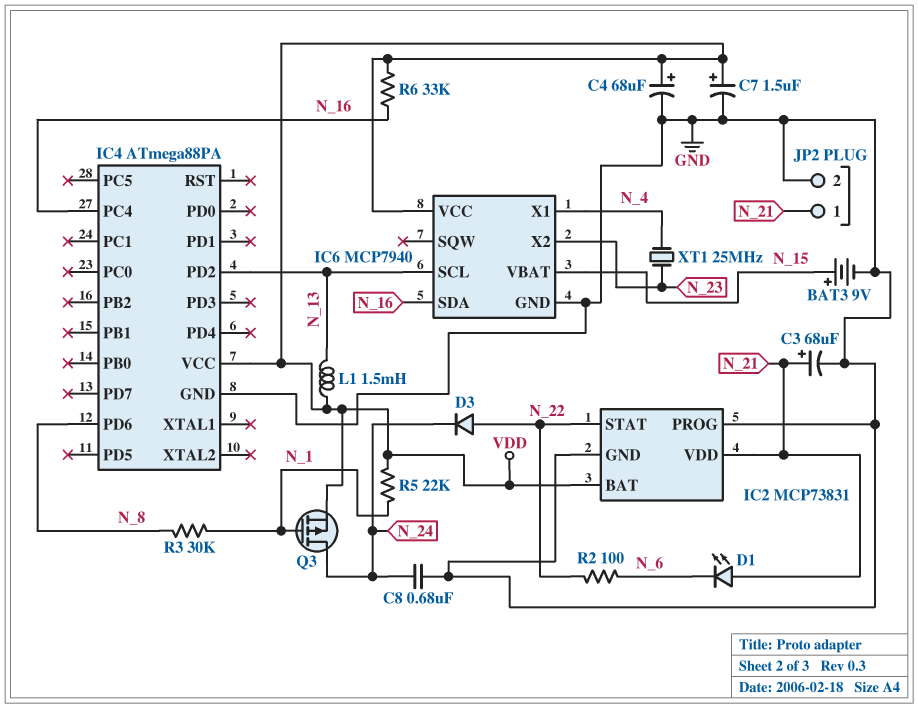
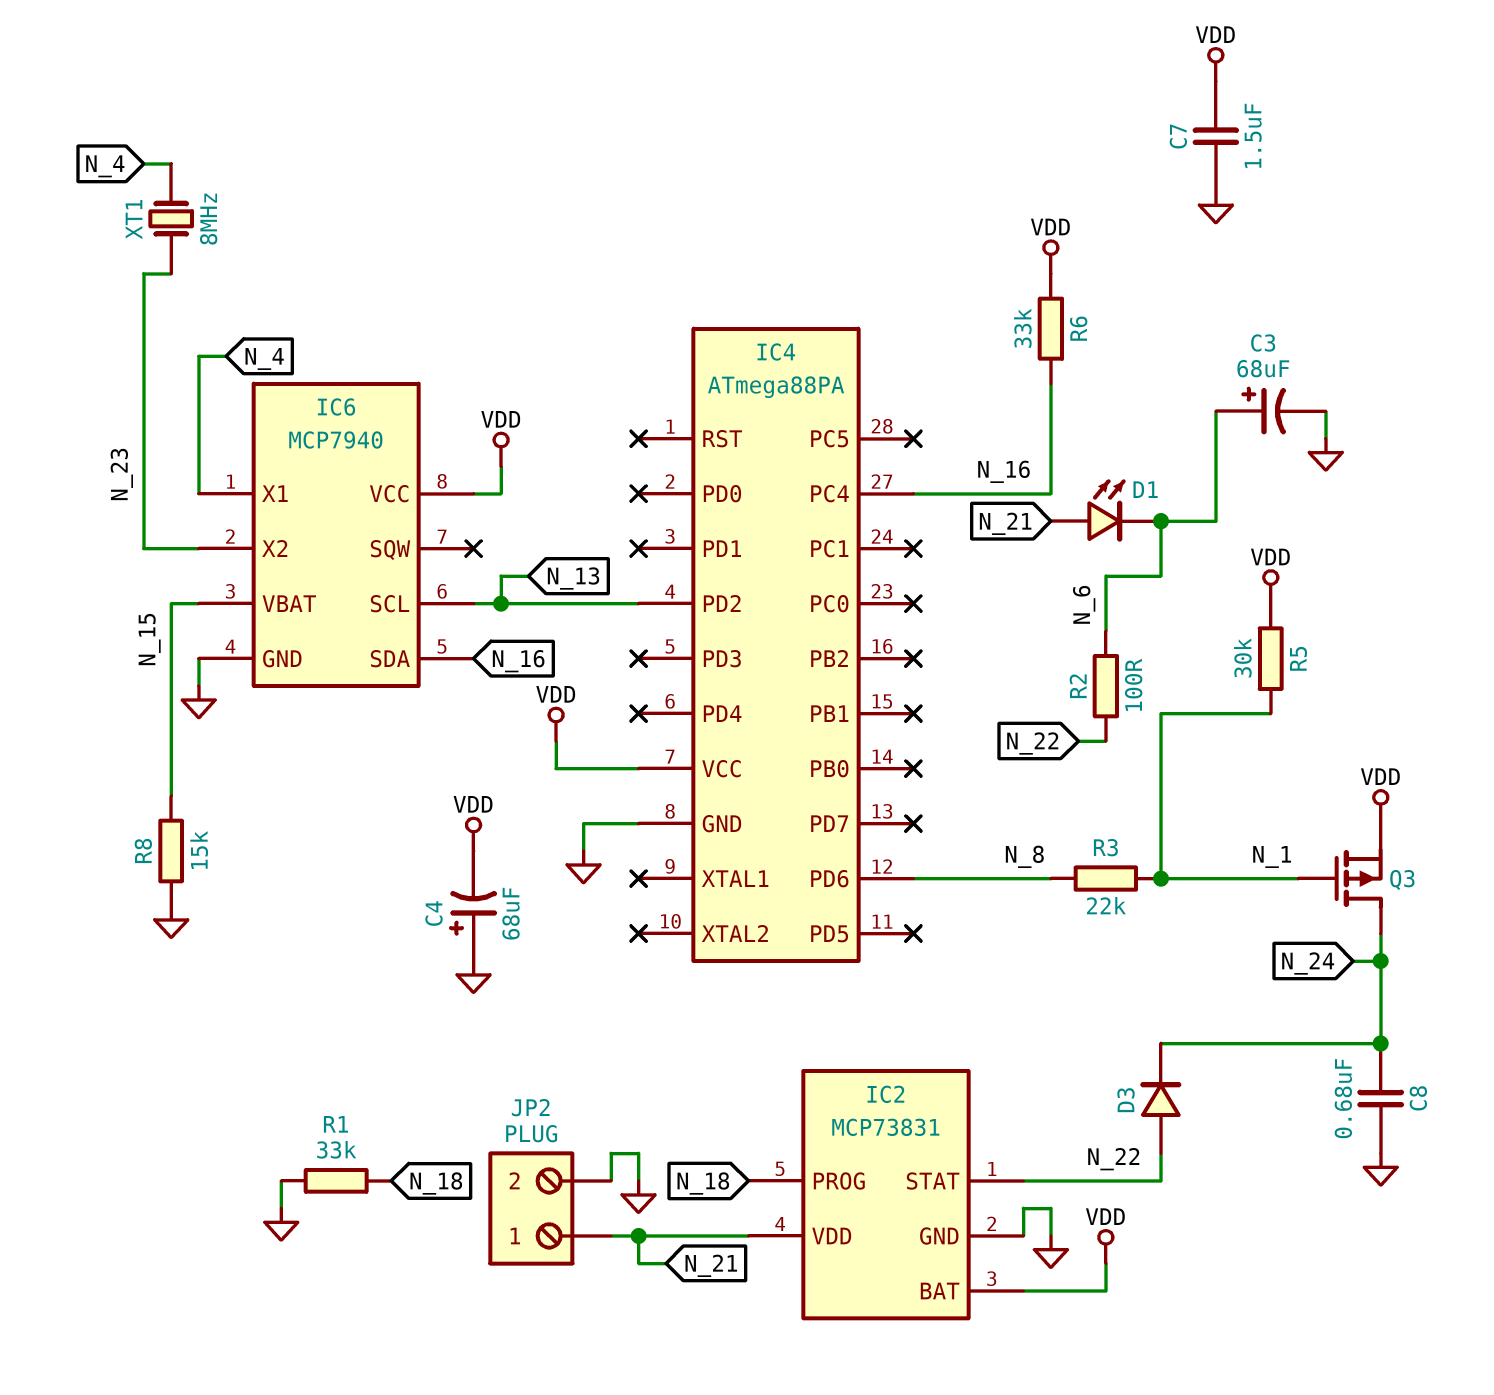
BAT3: 9V (plus N_15, minus GND) -> none
C3: 68uF (plus N_21, minus GND) -> 68uF (plus N_6, minus GND)
C4: 68uF (plus VDD, minus GND) -> 68uF (plus GND, minus VDD)
C7: 1.5uF (plus VDD, minus GND) -> 1.5uF (GND, VDD)
IC2 pin PROG: GND -> N_18
L1: 1.5mH (N_13, VDD) -> none
R1: none -> 33k (GND, N_18)
R3: 30k (N_1, N_8) -> 22k (N_1, N_8)
R5: 22k (N_1, VDD) -> 30k (N_1, VDD)
R8: none -> 15k (GND, N_15)
XT1: 25MHz (N_4, N_23) -> 8MHz (N_4, N_23)

